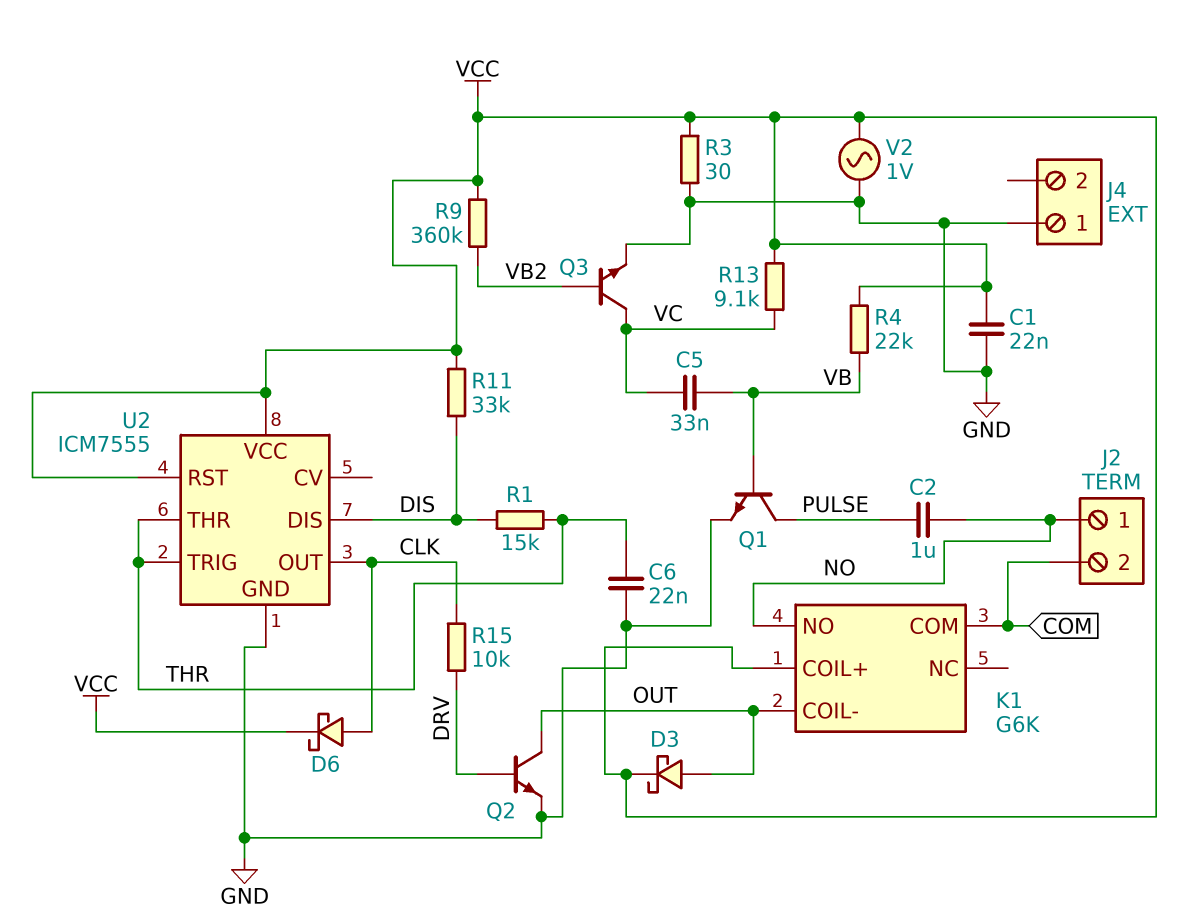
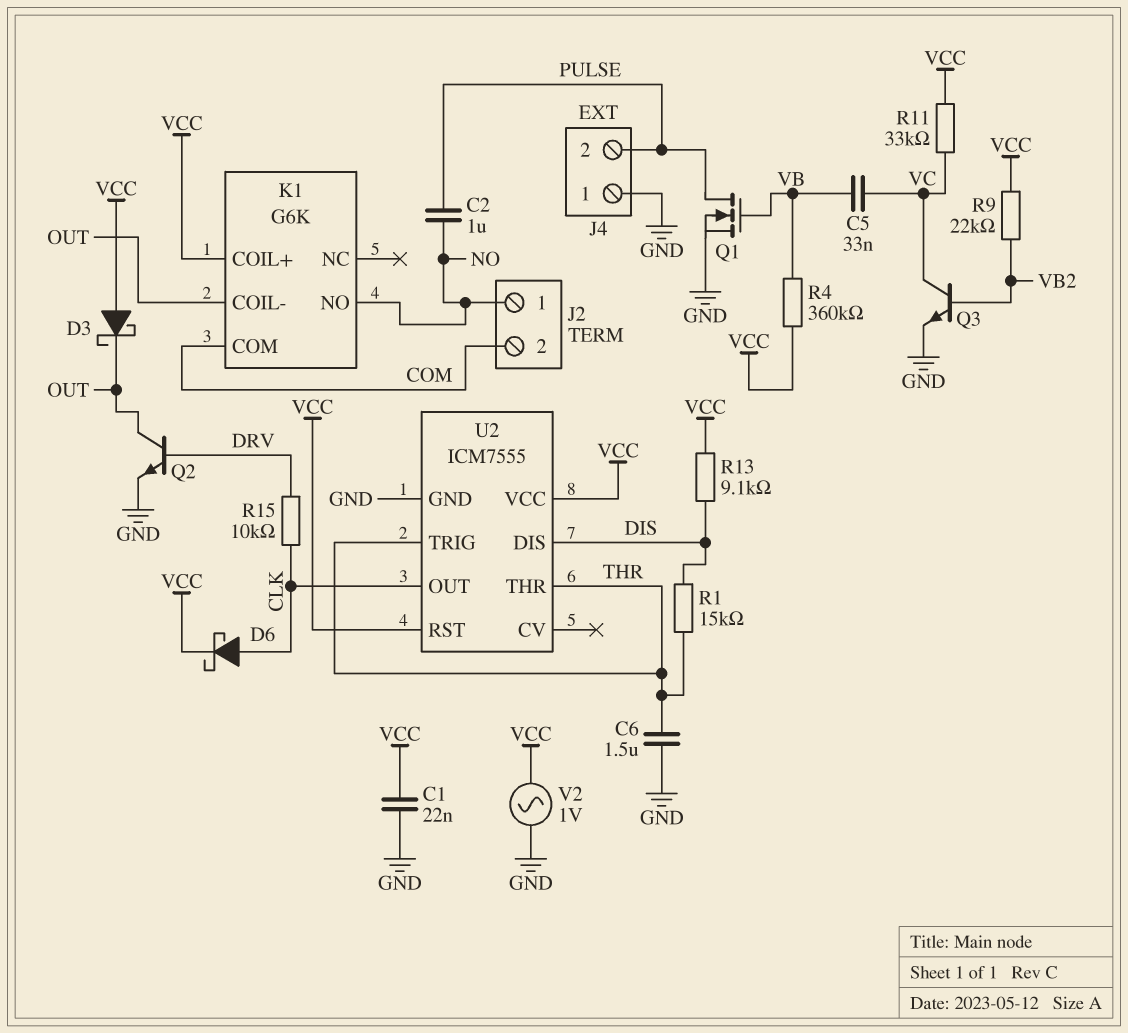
C6: 22nF (GND, THR) -> 1.5uF (GND, THR)
D3: schottky (A OUT, K VCC) -> schottky (A VCC, K OUT)
J4 pin 2: none -> PULSE
Q1: NPN (B VB, C PULSE, E GND) -> NMOS (G VB, D PULSE, S GND)
R3: 30 (GND, VCC) -> none
R4: 22k (VB, VCC) -> 360k (VB, VCC)
R9: 360k (VB2, VCC) -> 22k (VB2, VCC)
R11: 33k (DIS, VCC) -> 33k (VC, VCC)
R13: 9.1k (VC, VCC) -> 9.1k (DIS, VCC)

